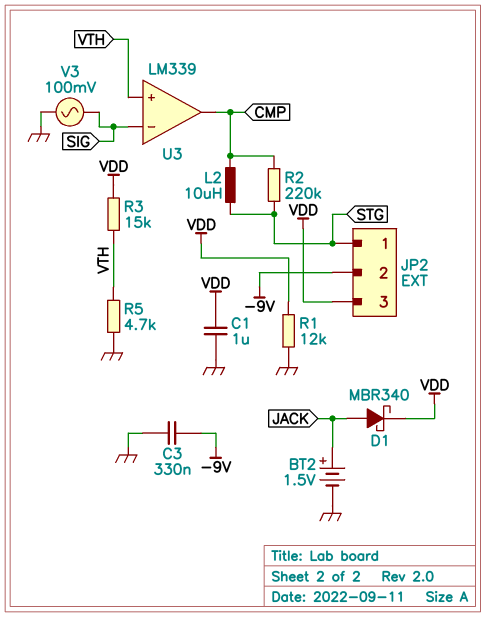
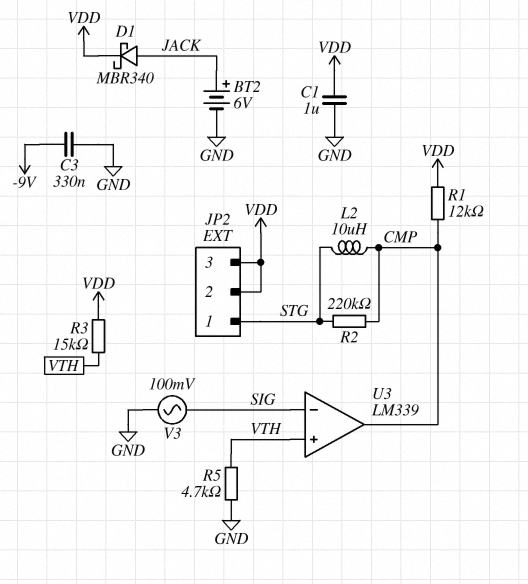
BT2: 1.5V (plus JACK, minus GND) -> 6V (plus JACK, minus GND)
JP2 pin 2: -9V -> VDD
R1: 12k (GND, VDD) -> 12k (CMP, VDD)

